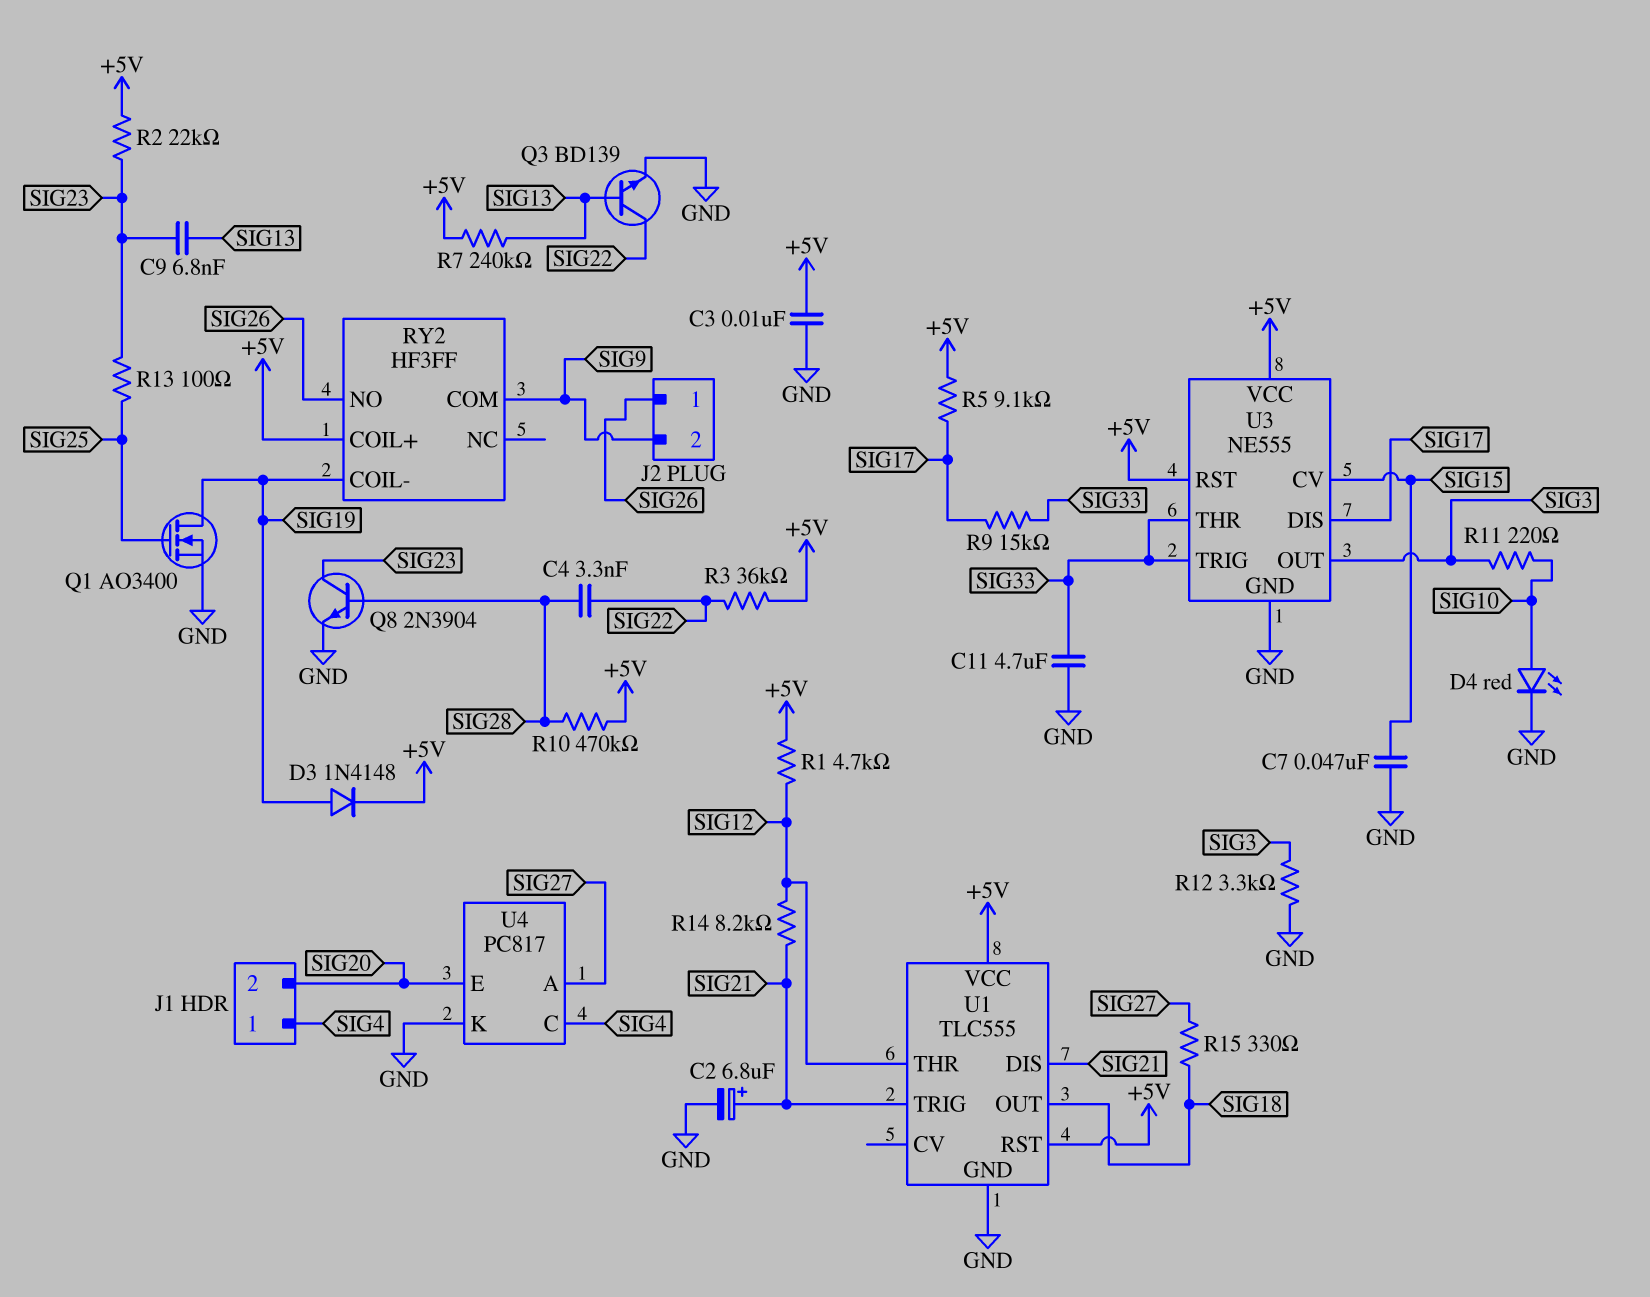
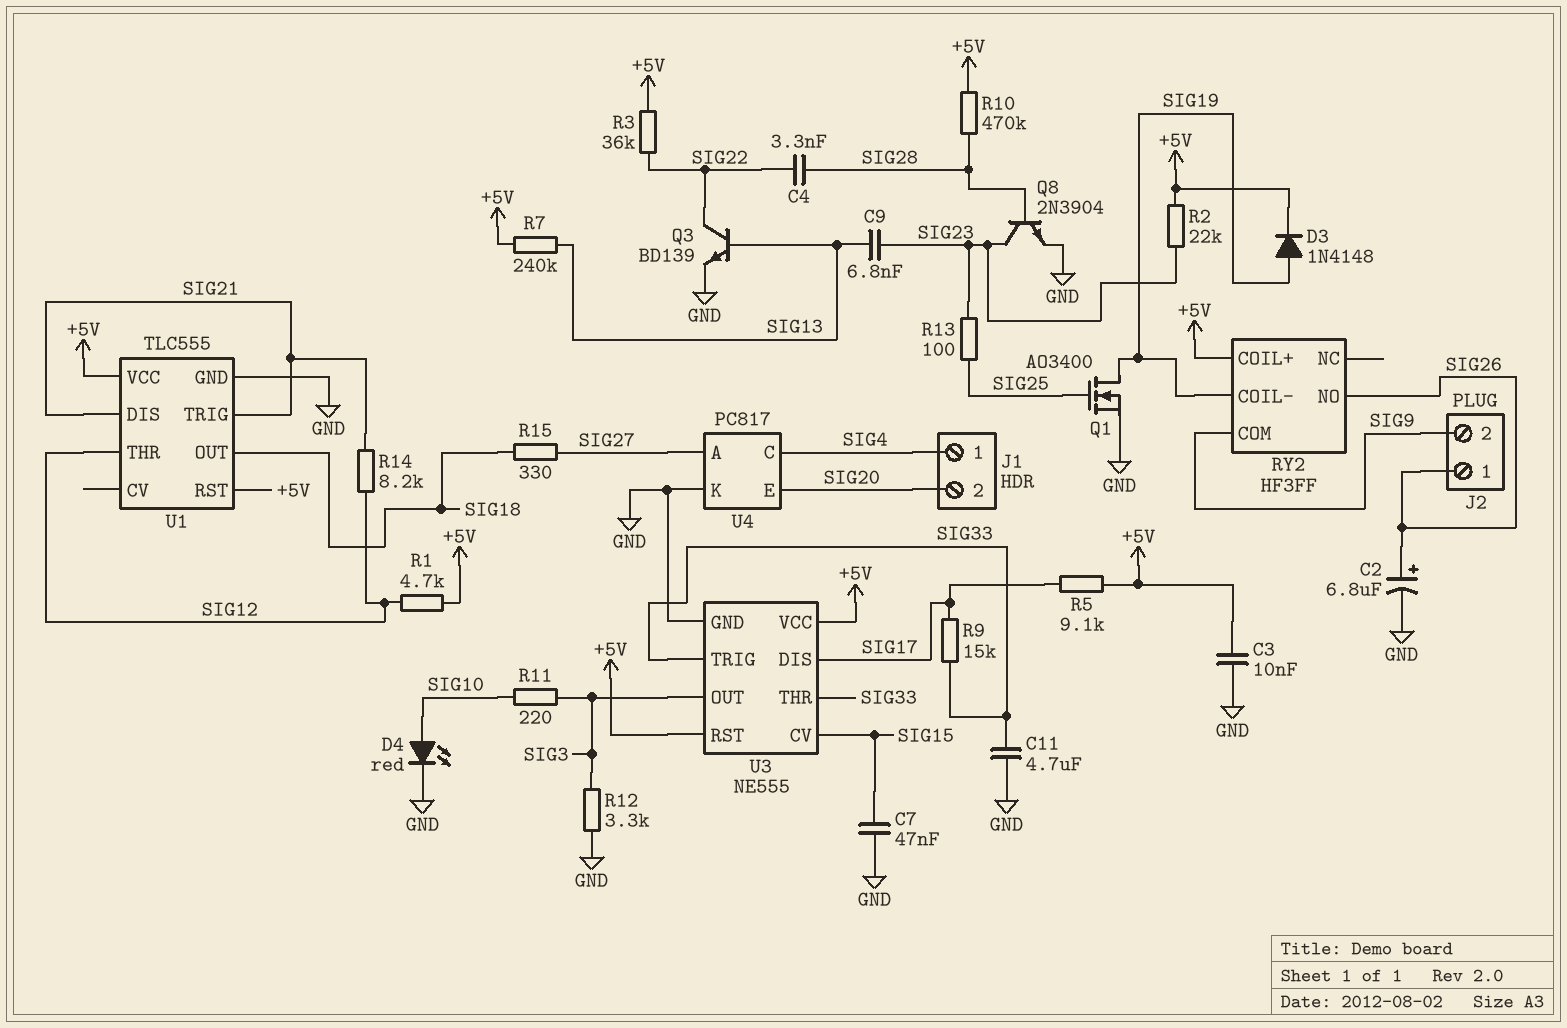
C2: 6.8uF (plus SIG21, minus GND) -> 6.8uF (plus SIG26, minus GND)

